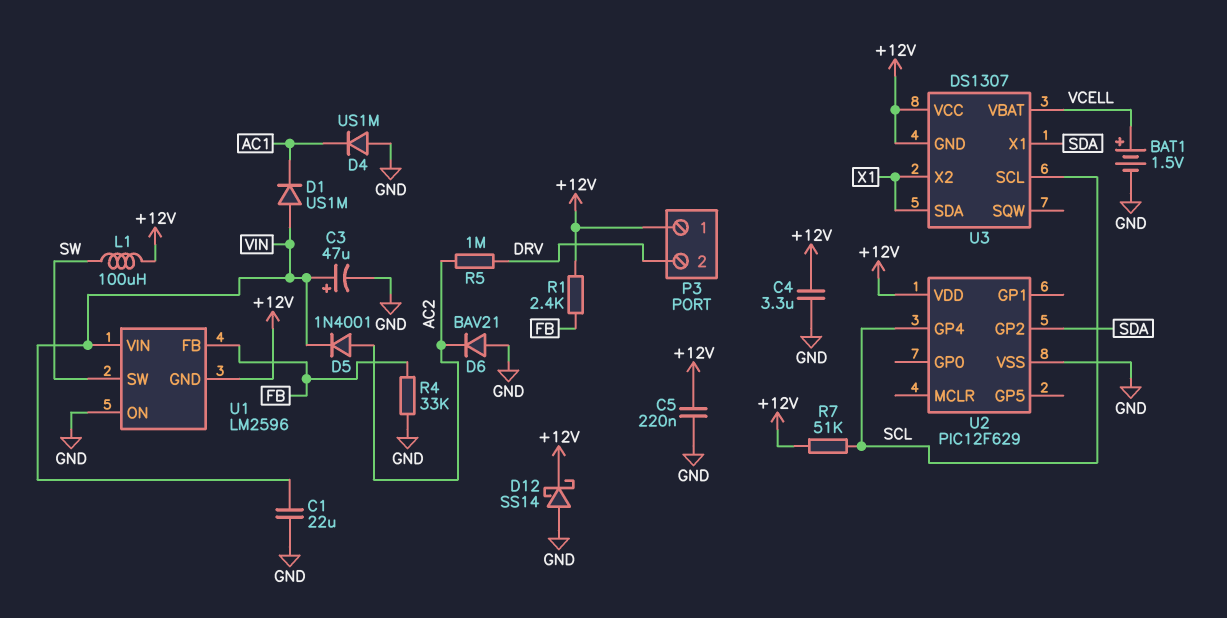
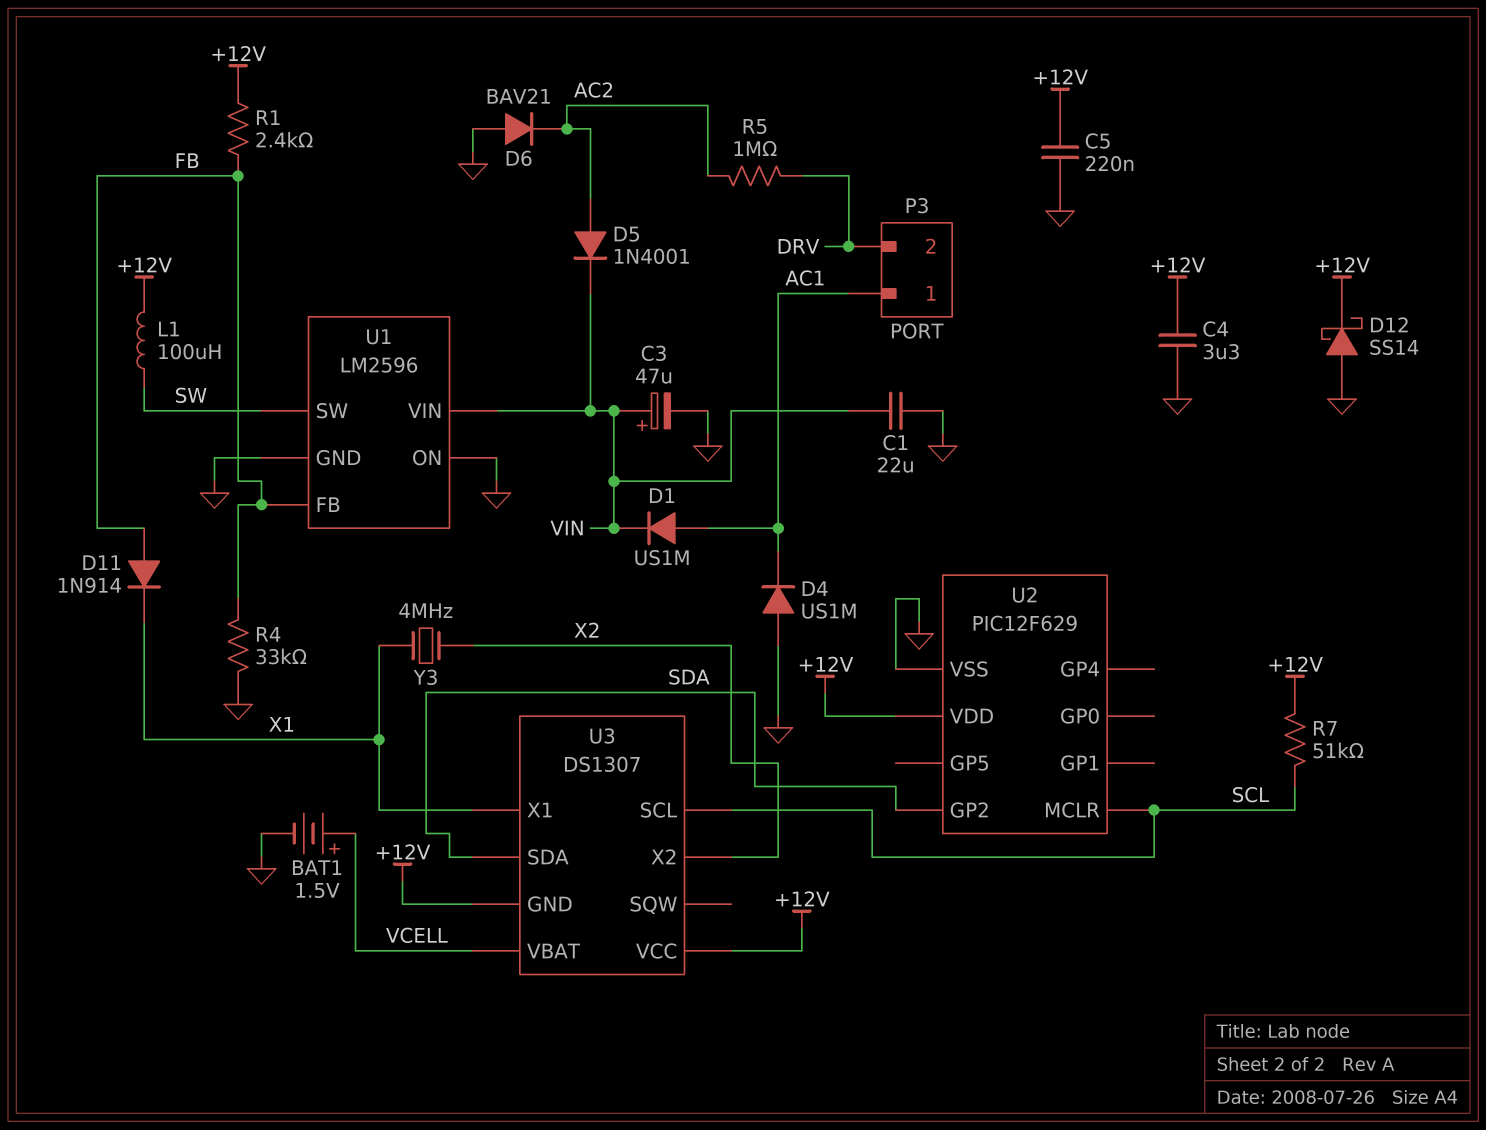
D1: diode US1M (A VIN, K AC1) -> diode US1M (A AC1, K VIN)
D11: none -> diode 1N914 (A FB, K X1)
P3 pin 1: +12V -> AC1
U1 pin GND: +12V -> GND
U2 pin GP4: SCL -> none
U2 pin MCLR: none -> SCL
U3 pin SDA: X1 -> SDA
U3 pin X1: SDA -> X1
U3 pin X2: X1 -> X2
Y3: none -> 4MHz (X1, X2)

